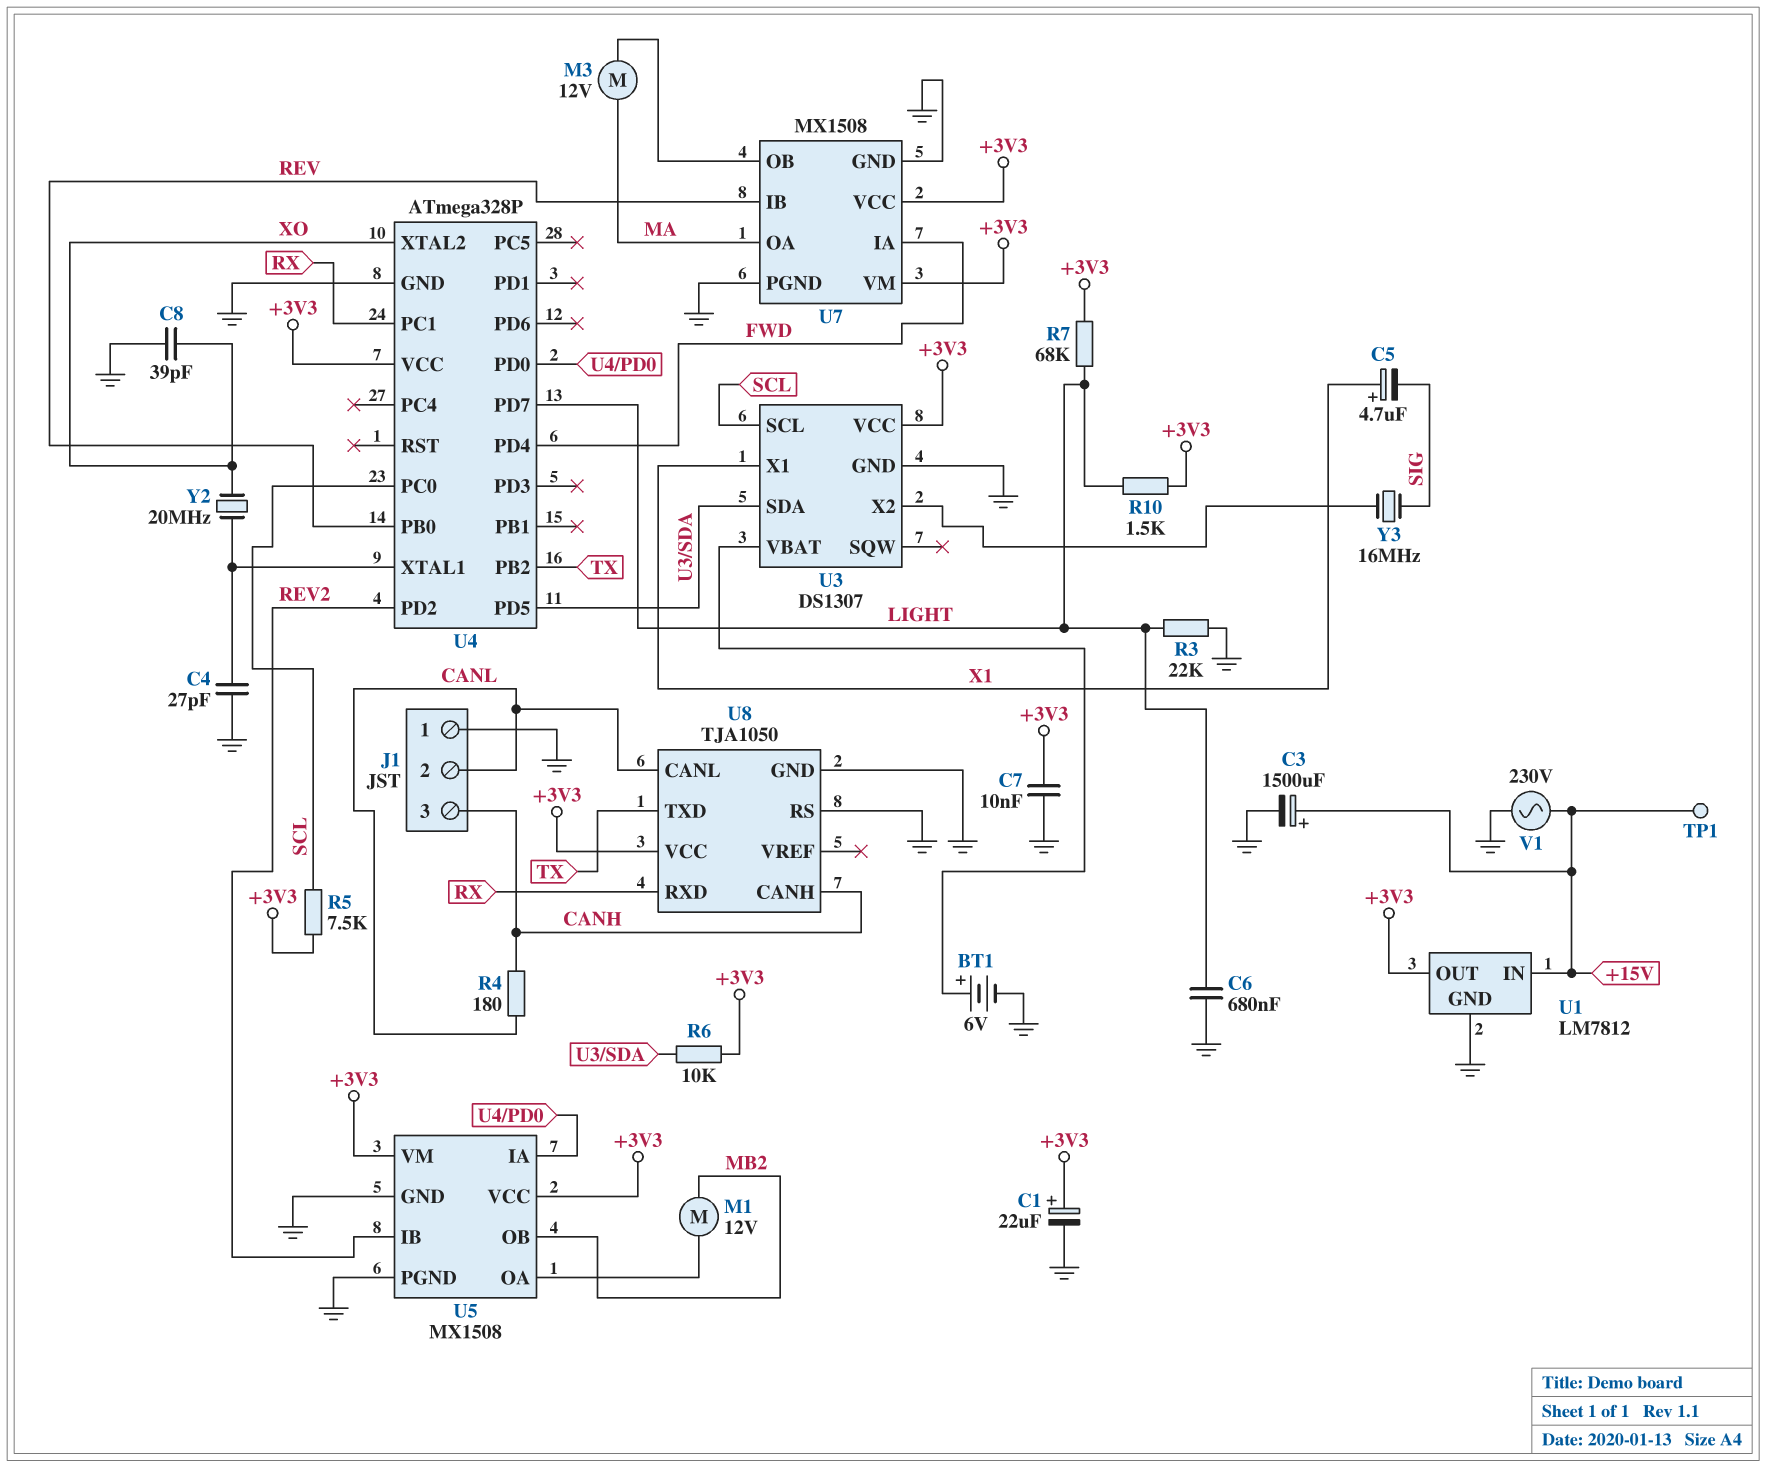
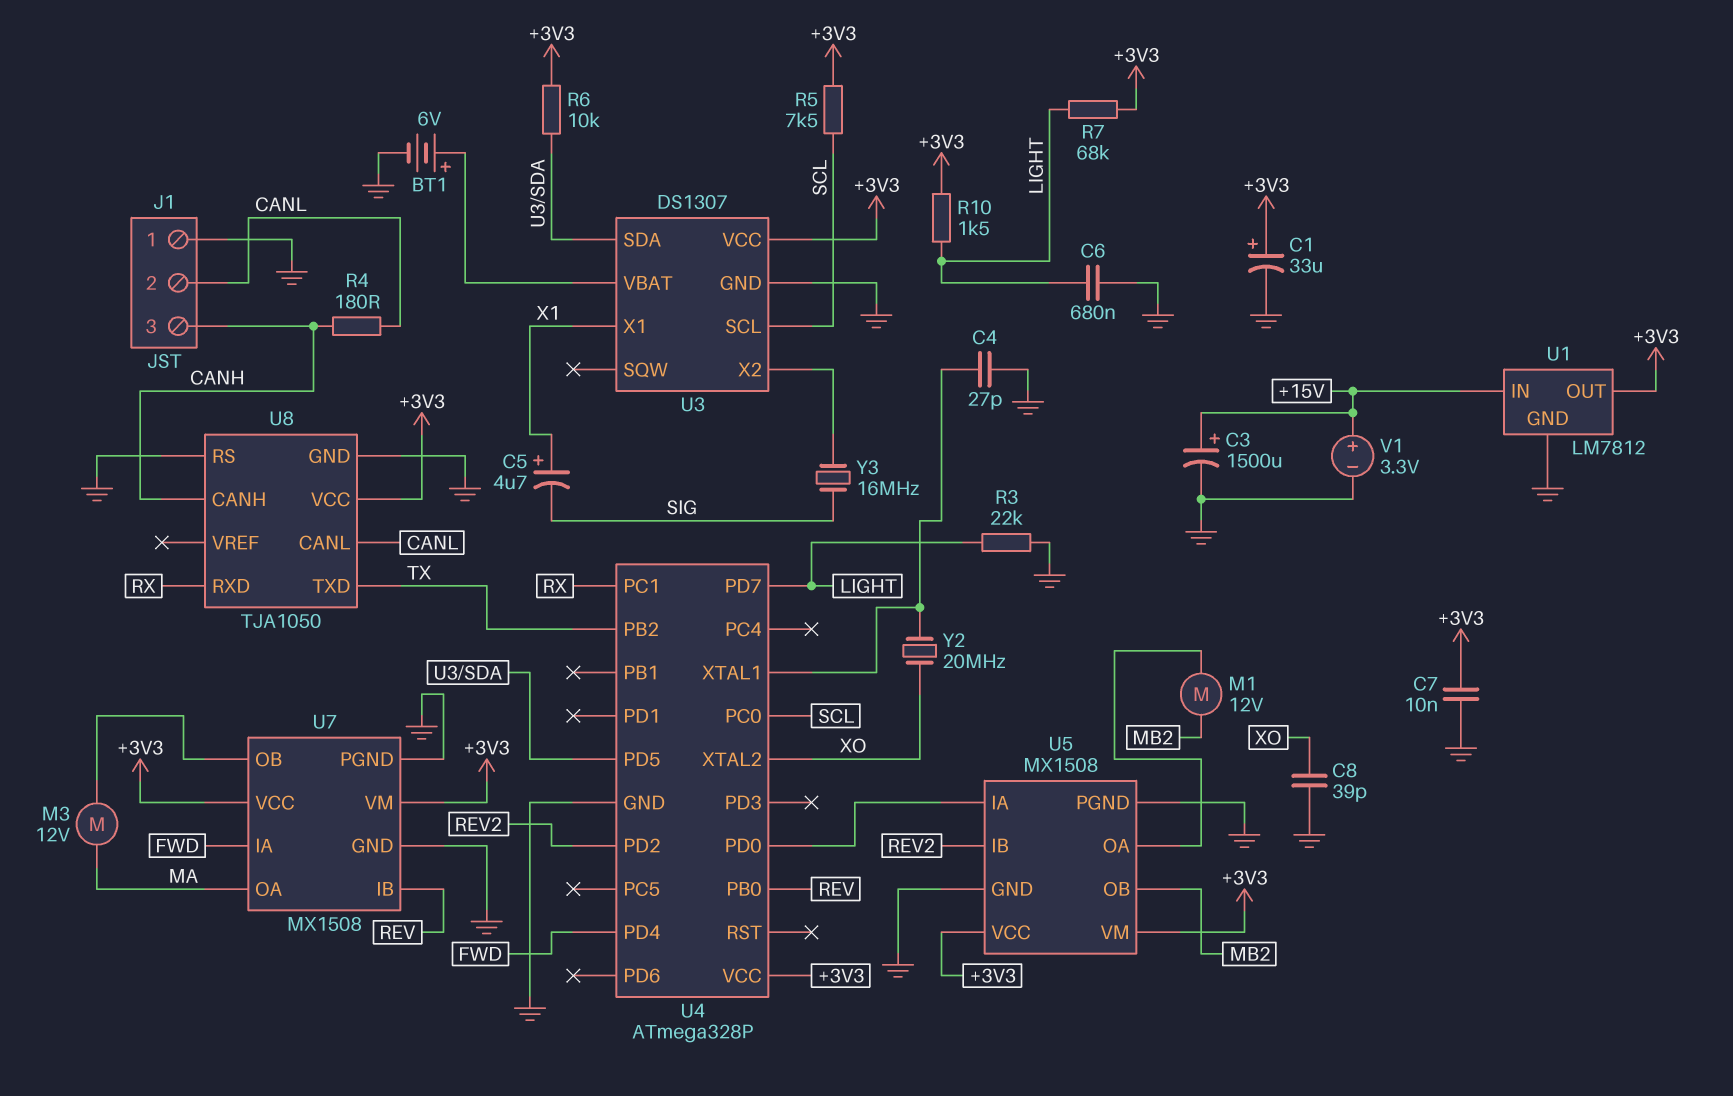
C1: 22uF (plus +3V3, minus GND) -> 33uF (plus +3V3, minus GND)
TP1: test point (+15V) -> none
V1: AC 230V (+15V, GND) -> 3.3V (plus +15V, minus GND)

